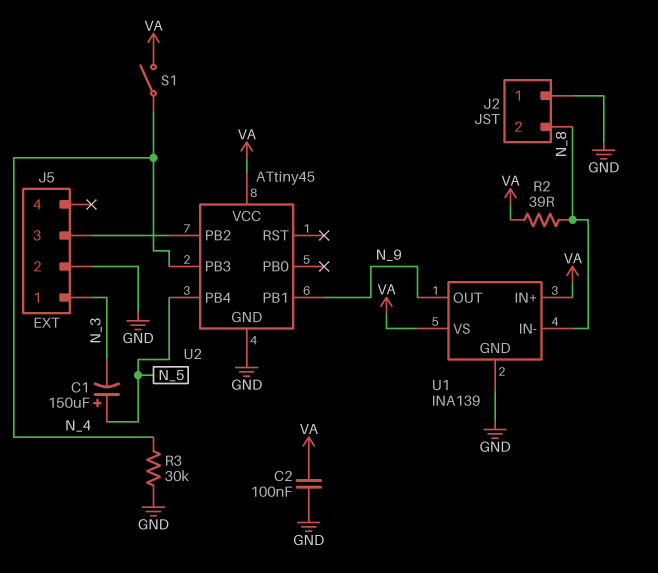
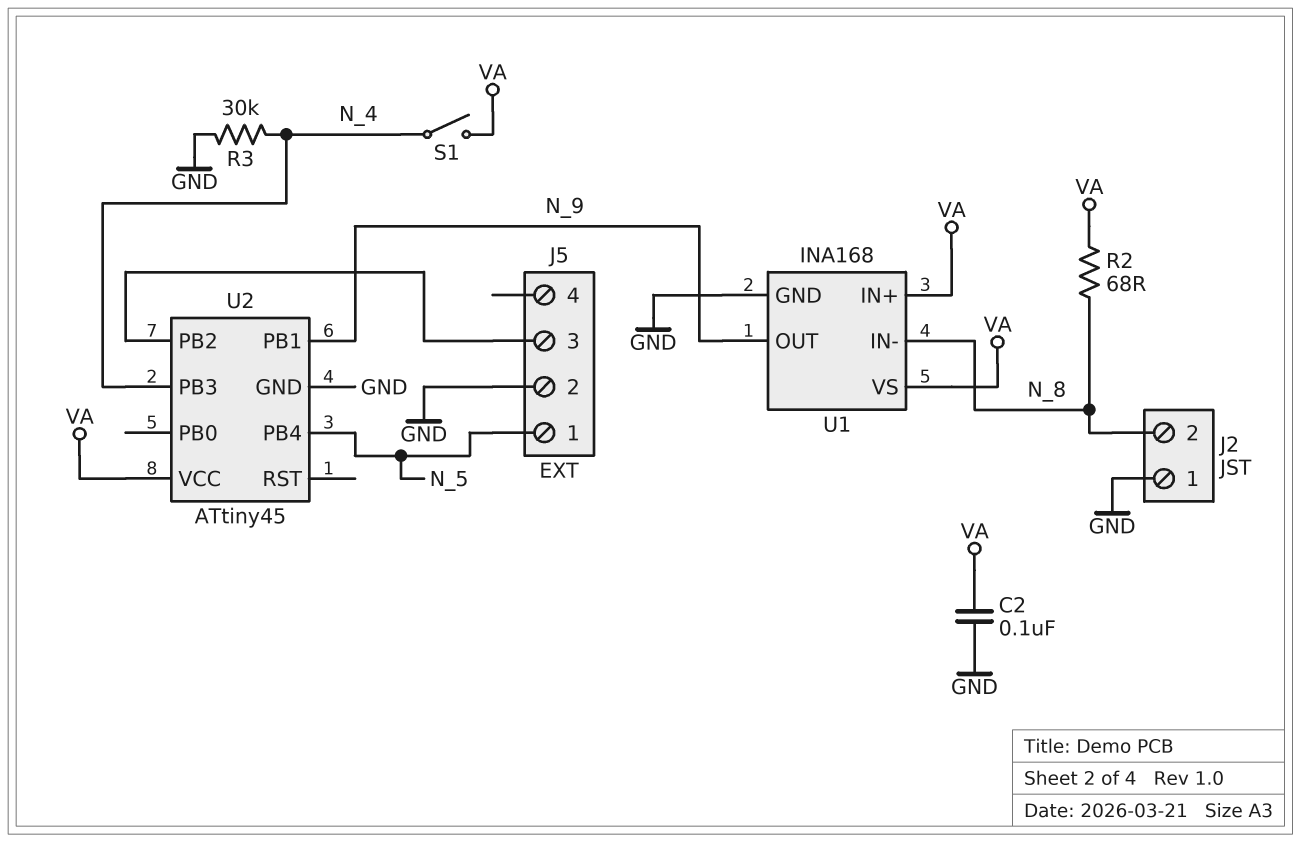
C1: 150uF (plus N_5, minus N_3) -> none
J5 pin 1: N_3 -> N_5
R2: 39 (N_8, VA) -> 68 (N_8, VA)
U1: INA139 -> INA168

